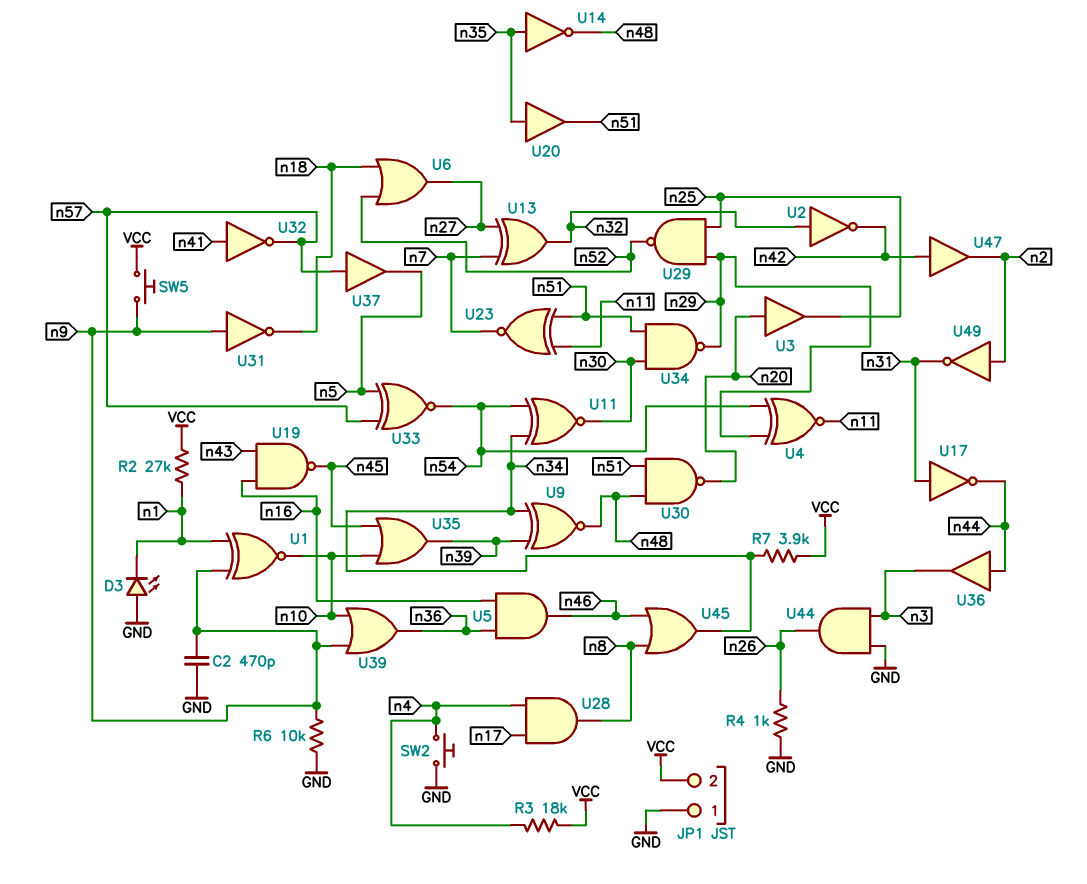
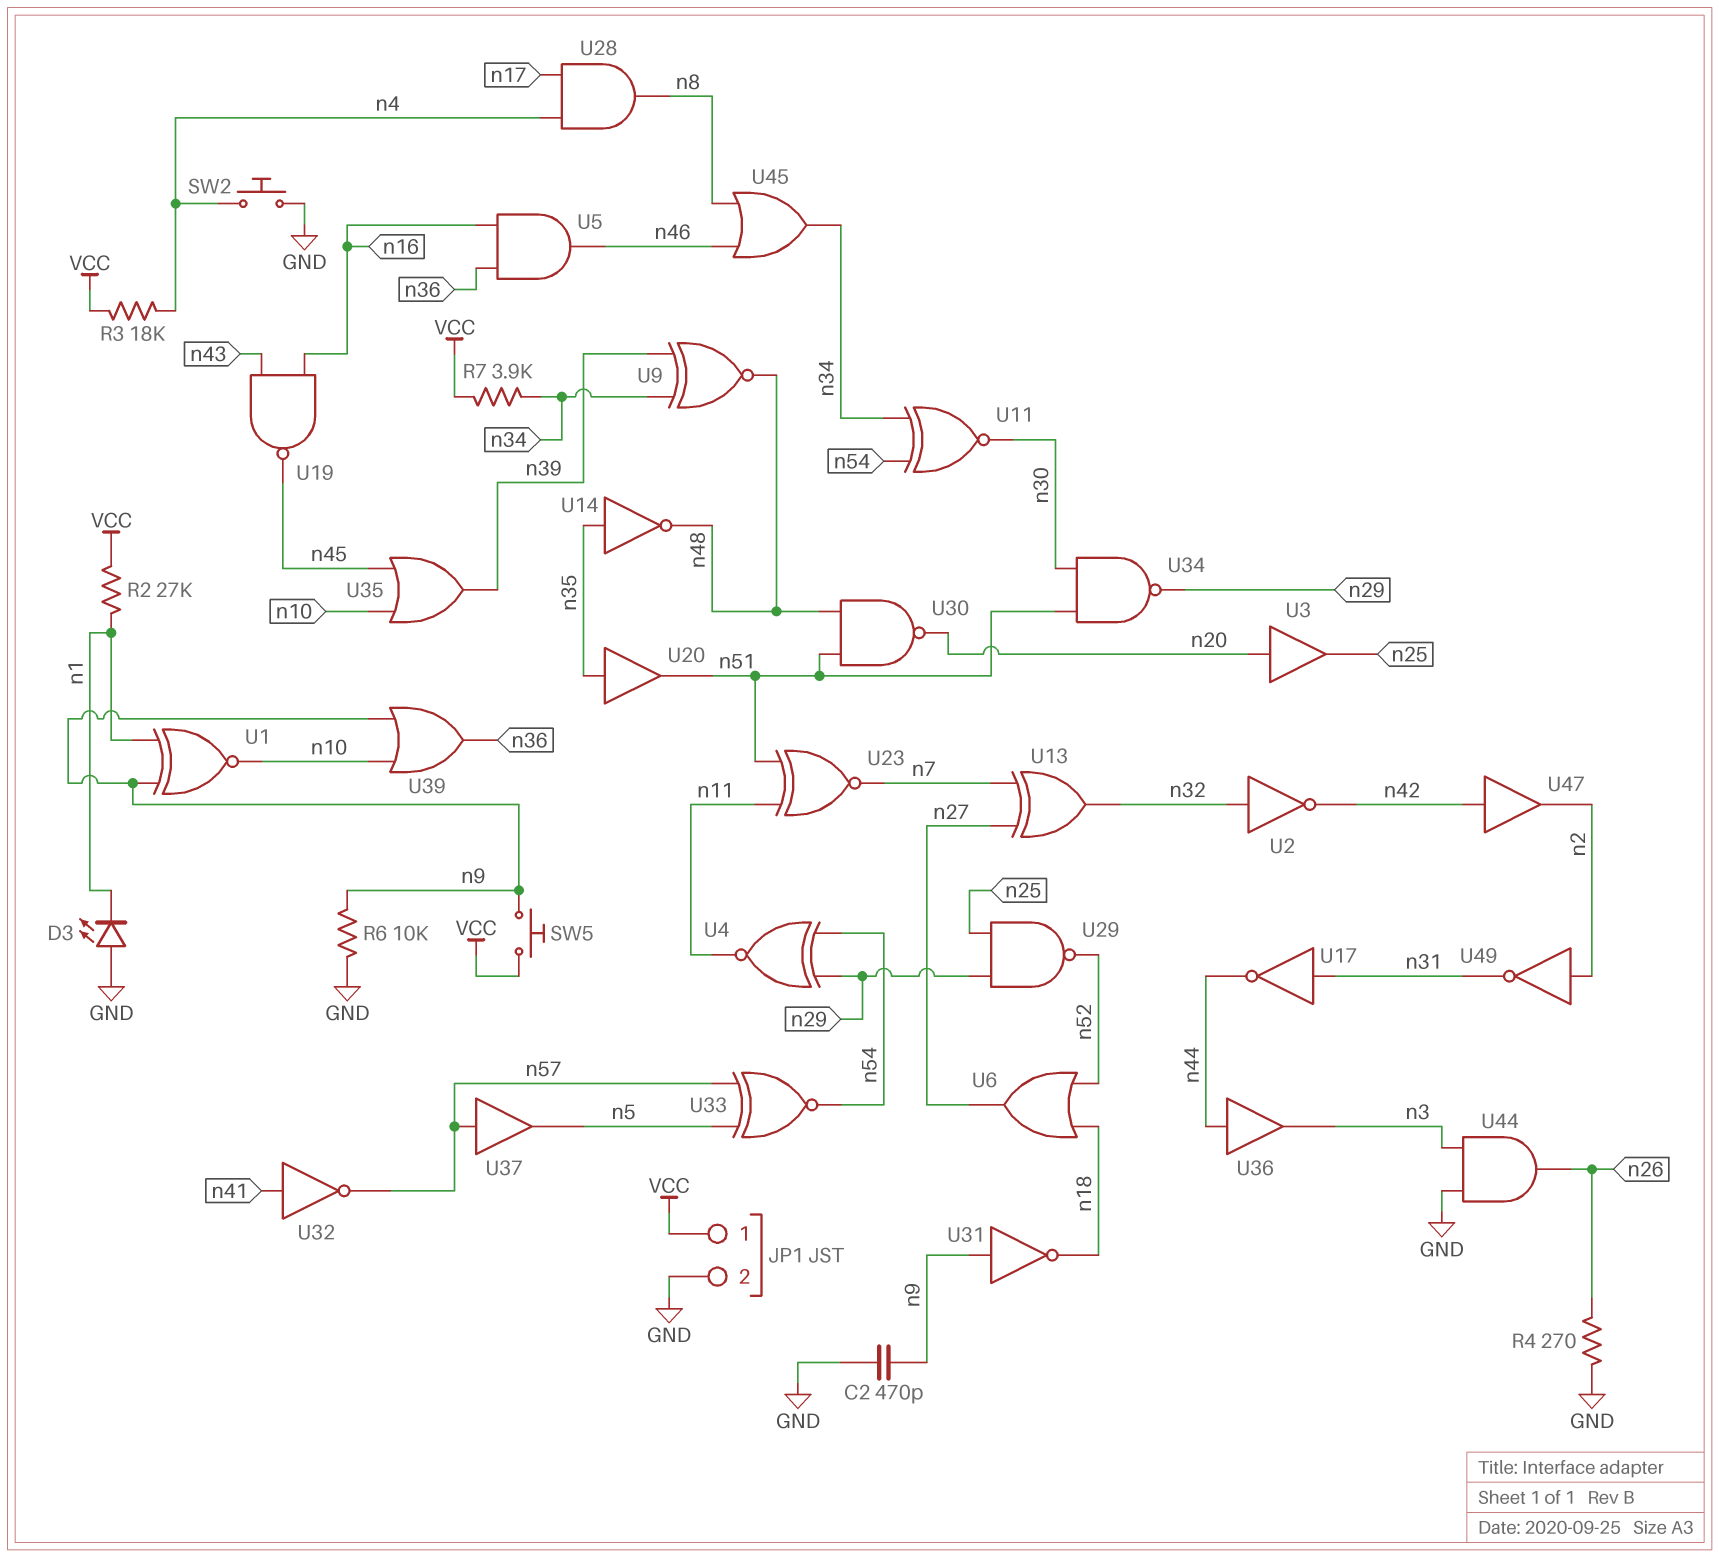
JP1 pin 1: GND -> VCC
JP1 pin 2: VCC -> GND
R4: 1k (GND, n26) -> 270 (GND, n26)

